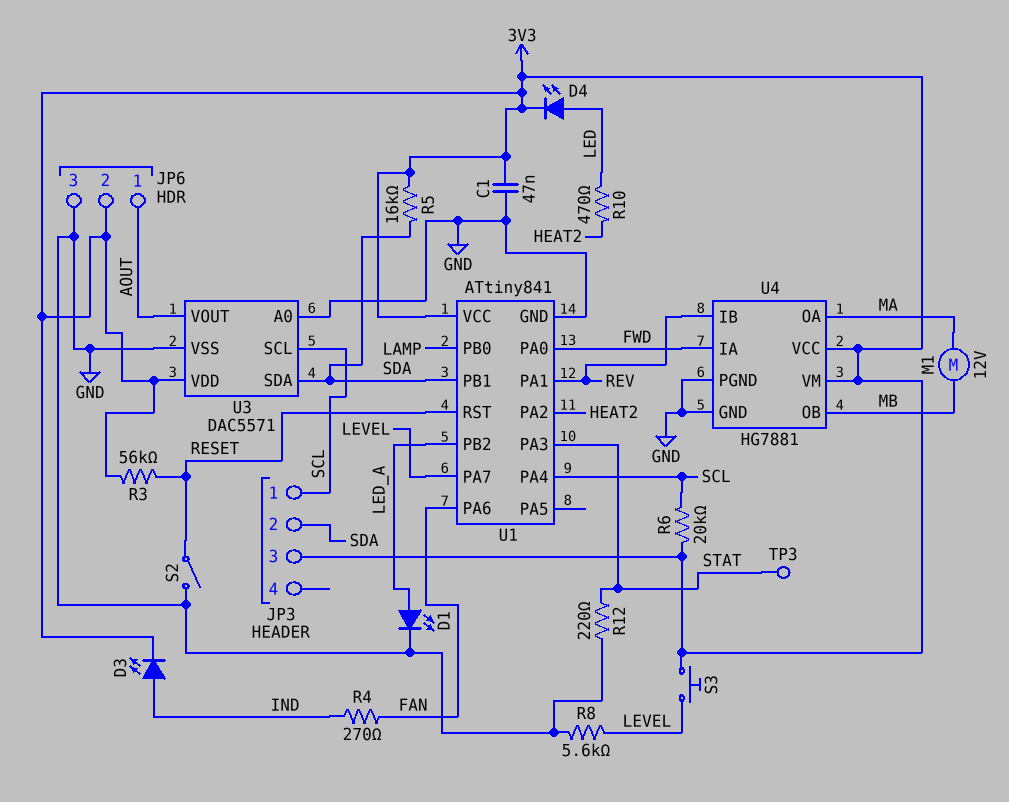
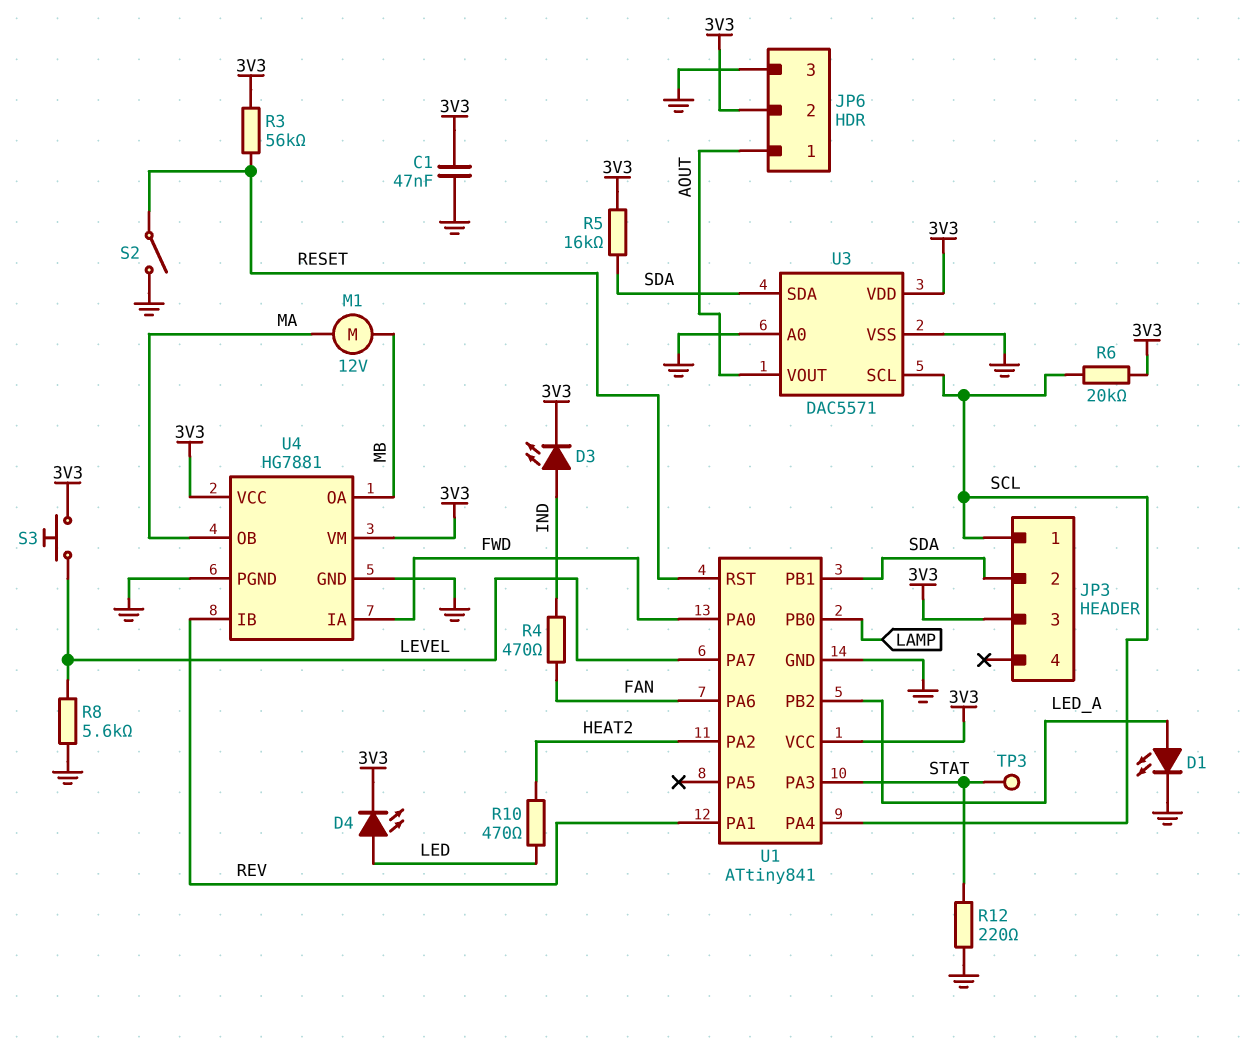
R4: 270 (FAN, IND) -> 470 (FAN, IND)
U4 pin OA: MA -> MB
U4 pin OB: MB -> MA

